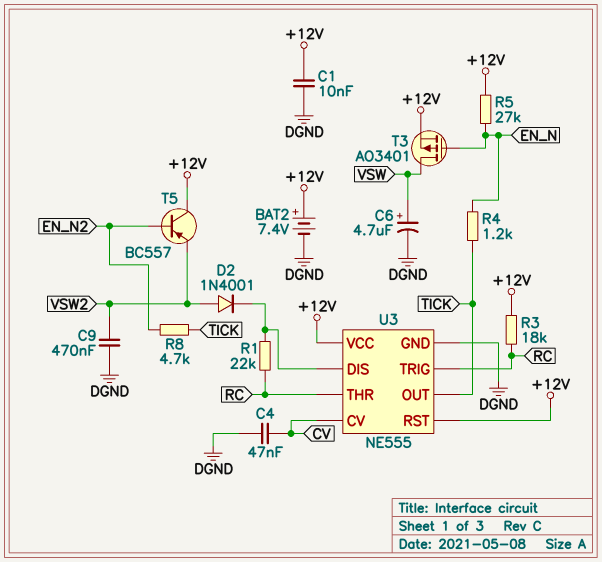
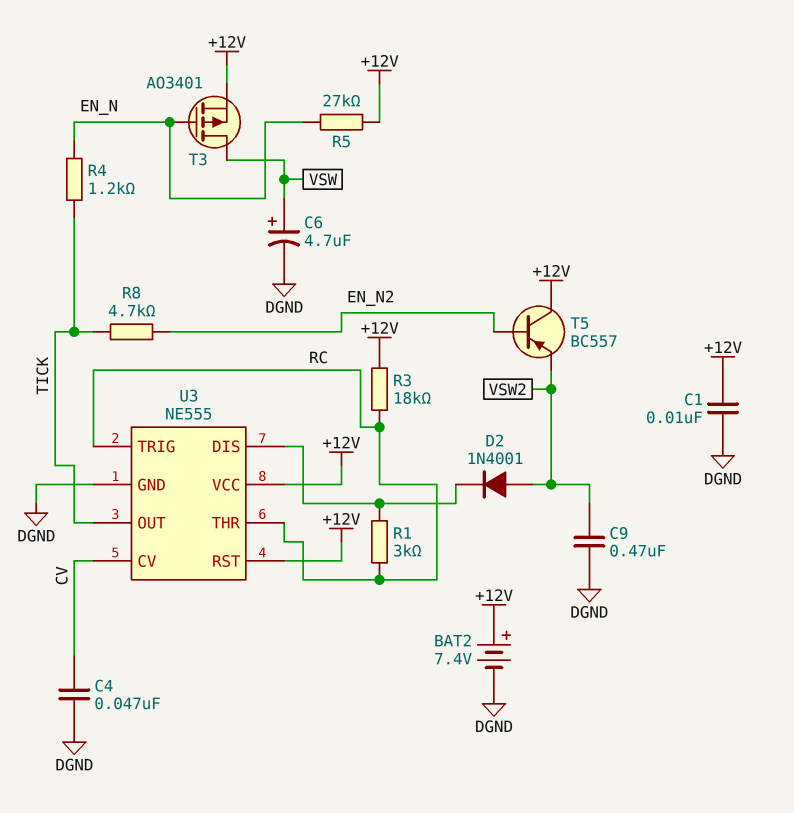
R1: 22k (RC, U3/DIS) -> 3k (RC, U3/DIS)

